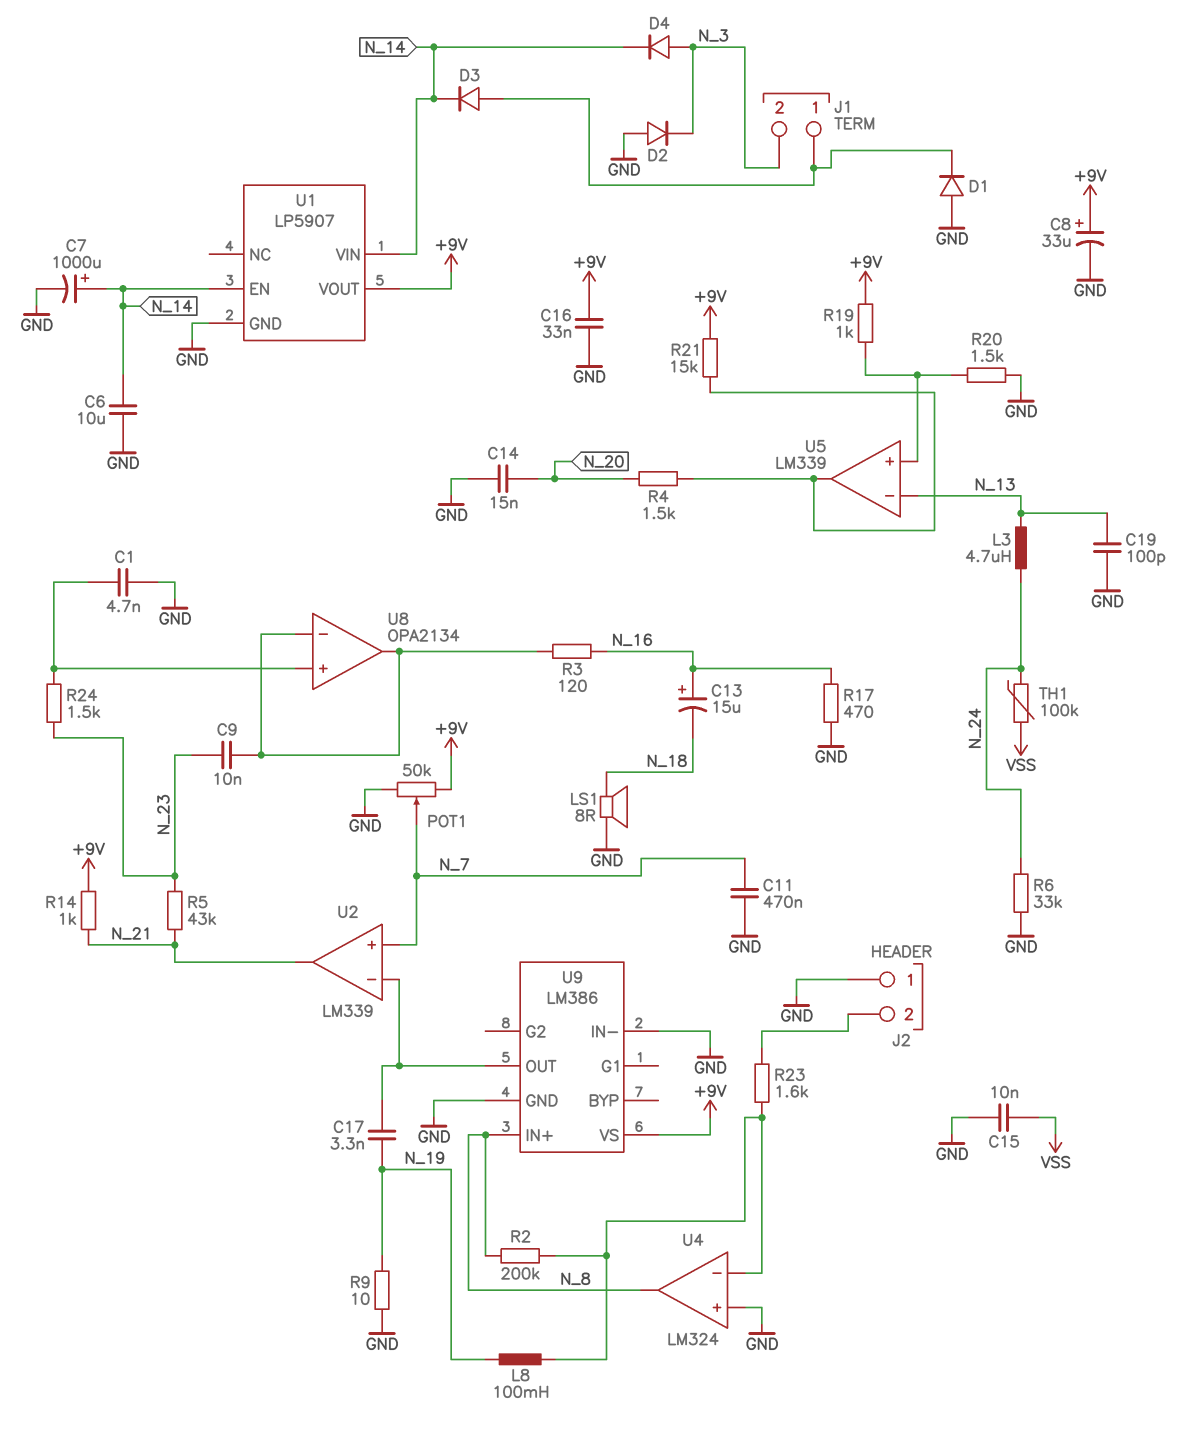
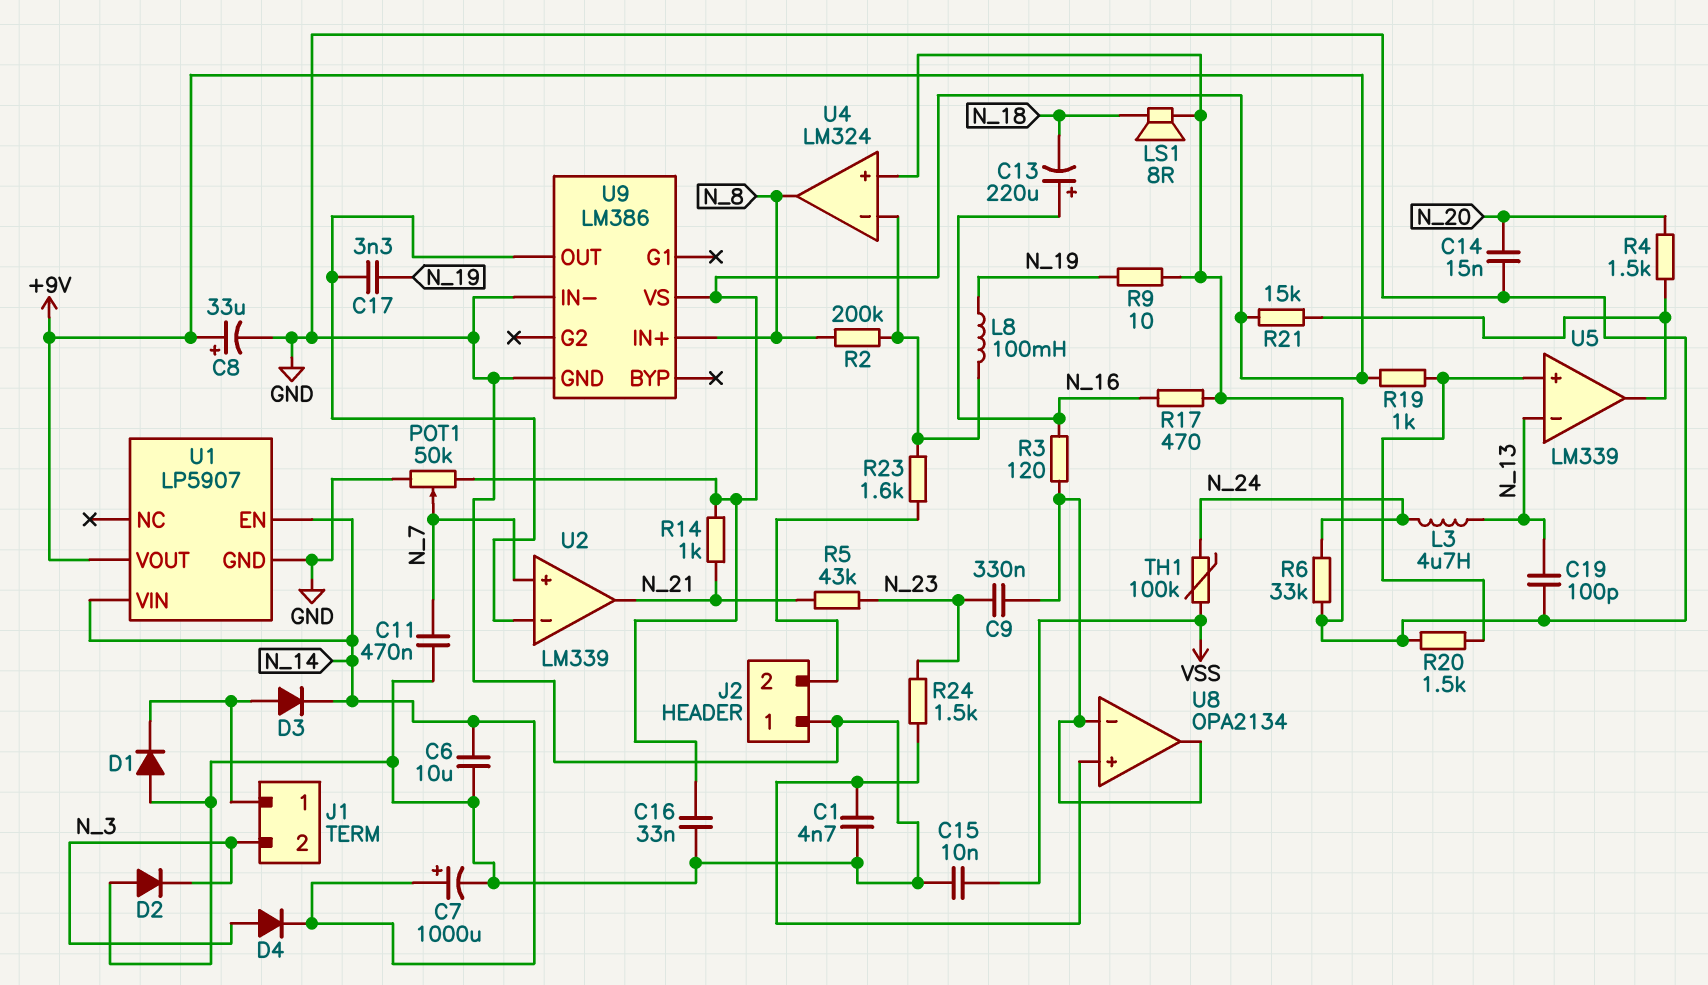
C9: 10nF (N_23, U8/in-) -> 330nF (N_23, U8/in-)
C13: 15uF (plus N_16, minus N_18) -> 220uF (plus N_16, minus N_18)

